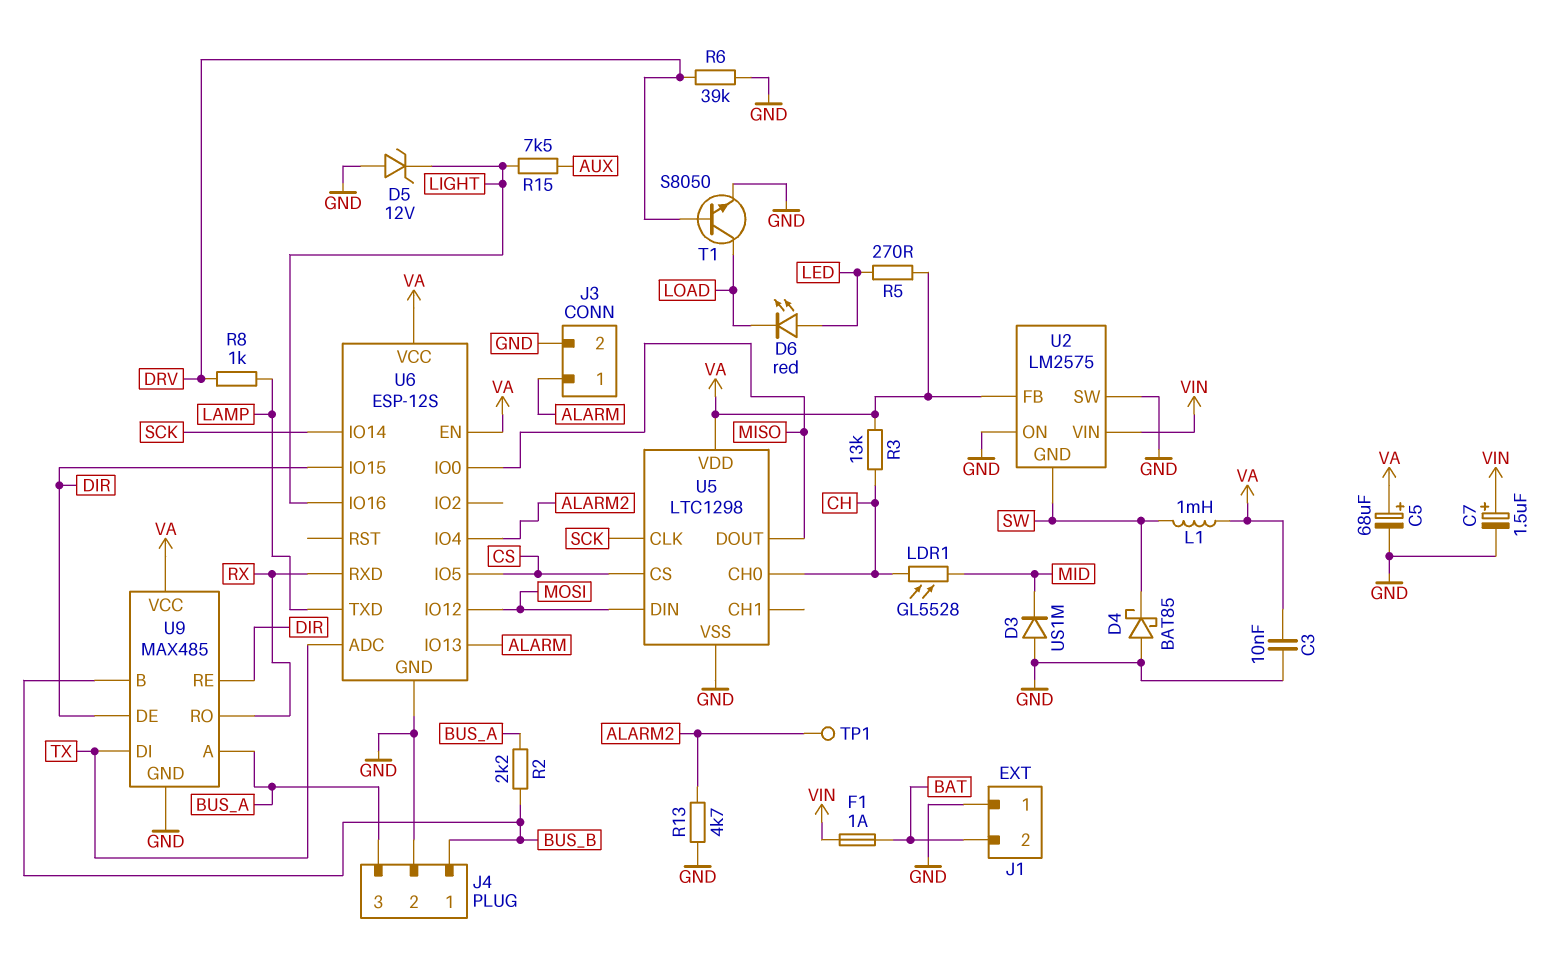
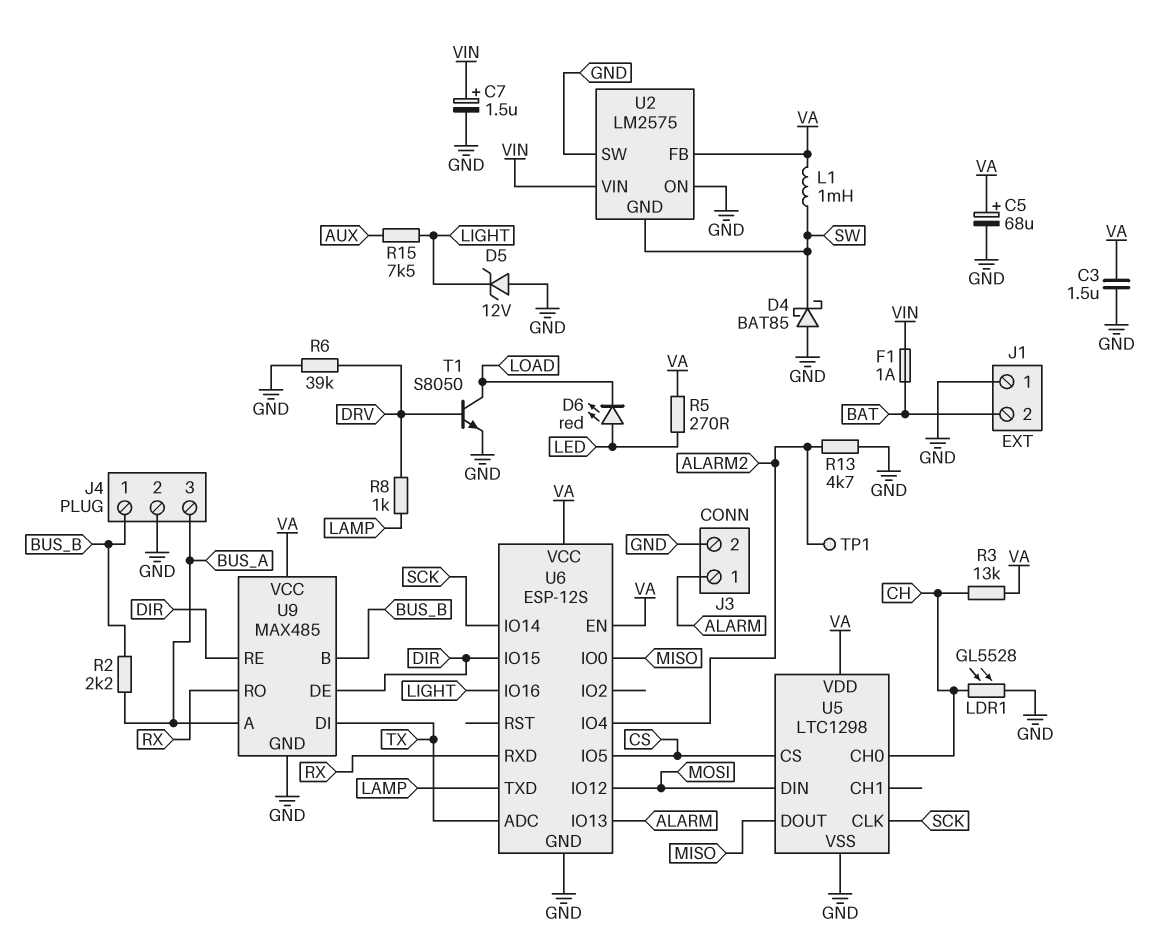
C3: 10nF (GND, VA) -> 1.5uF (GND, VA)
D3: diode US1M (A GND, K MID) -> none
LDR1: GL5528 (CH, MID) -> GL5528 (CH, GND)

